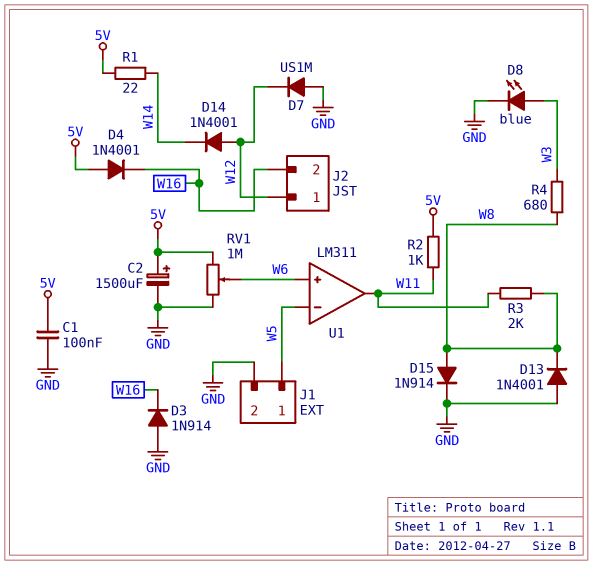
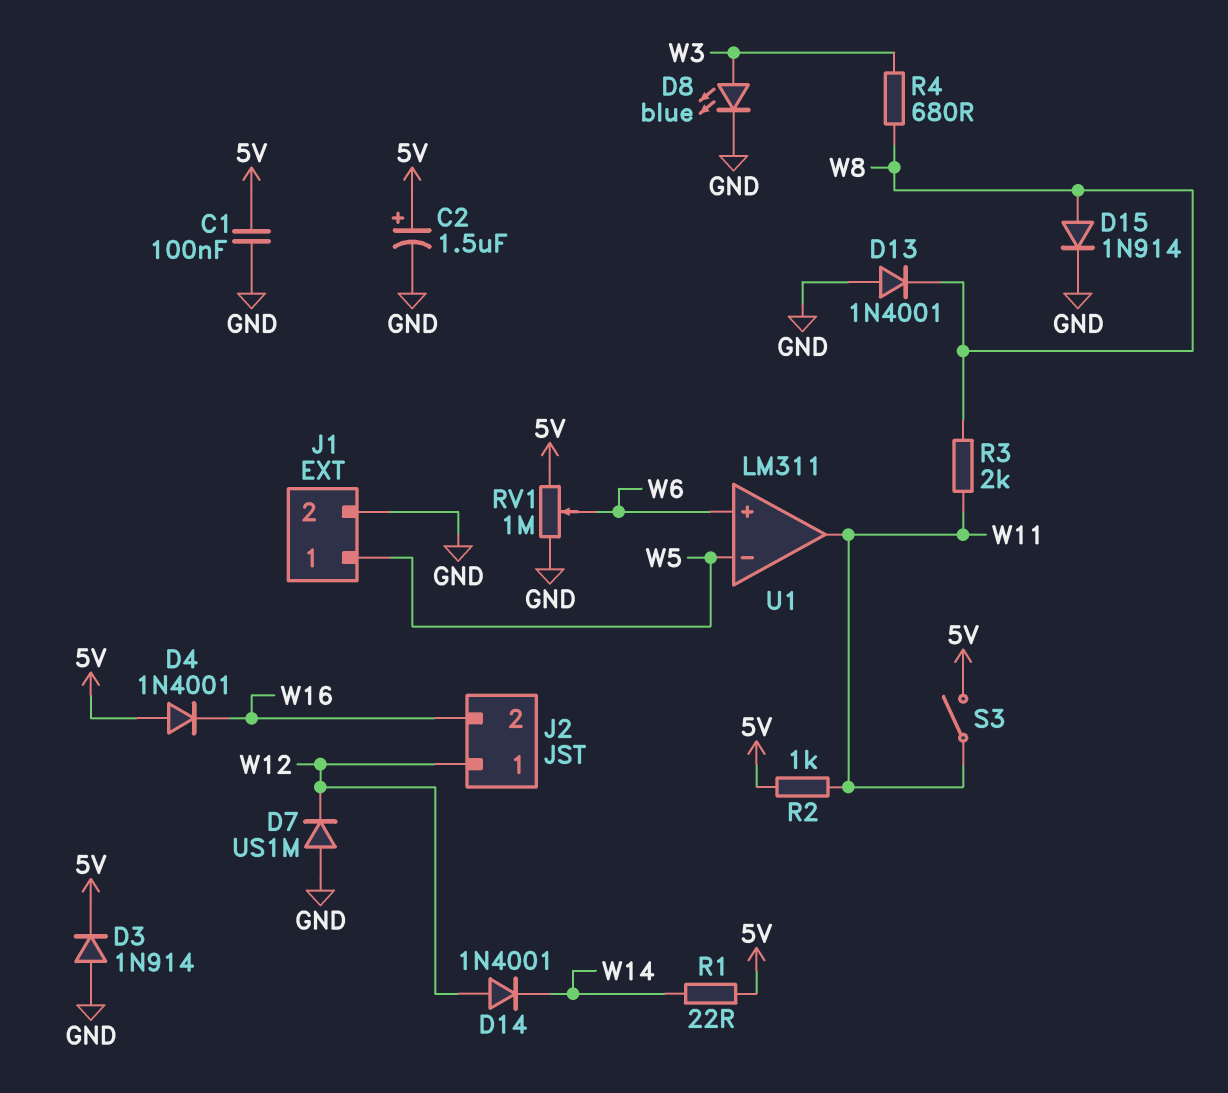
C2: 1500uF (plus 5V, minus GND) -> 1.5uF (plus 5V, minus GND)
D3: diode 1N914 (A GND, K W16) -> diode 1N914 (A GND, K 5V)
S3: none -> switch (5V, W11)

